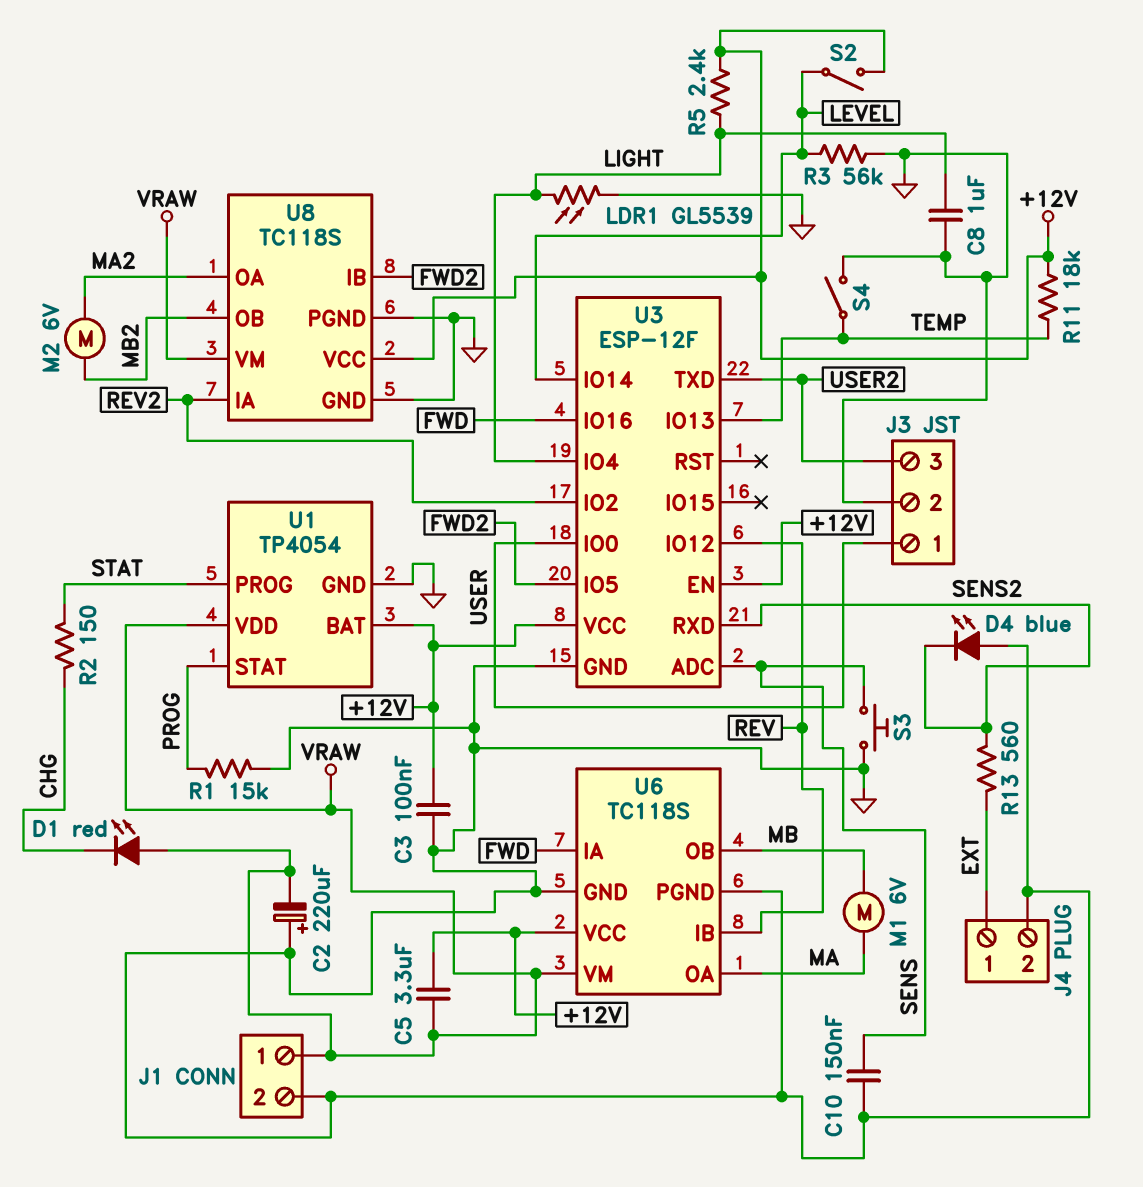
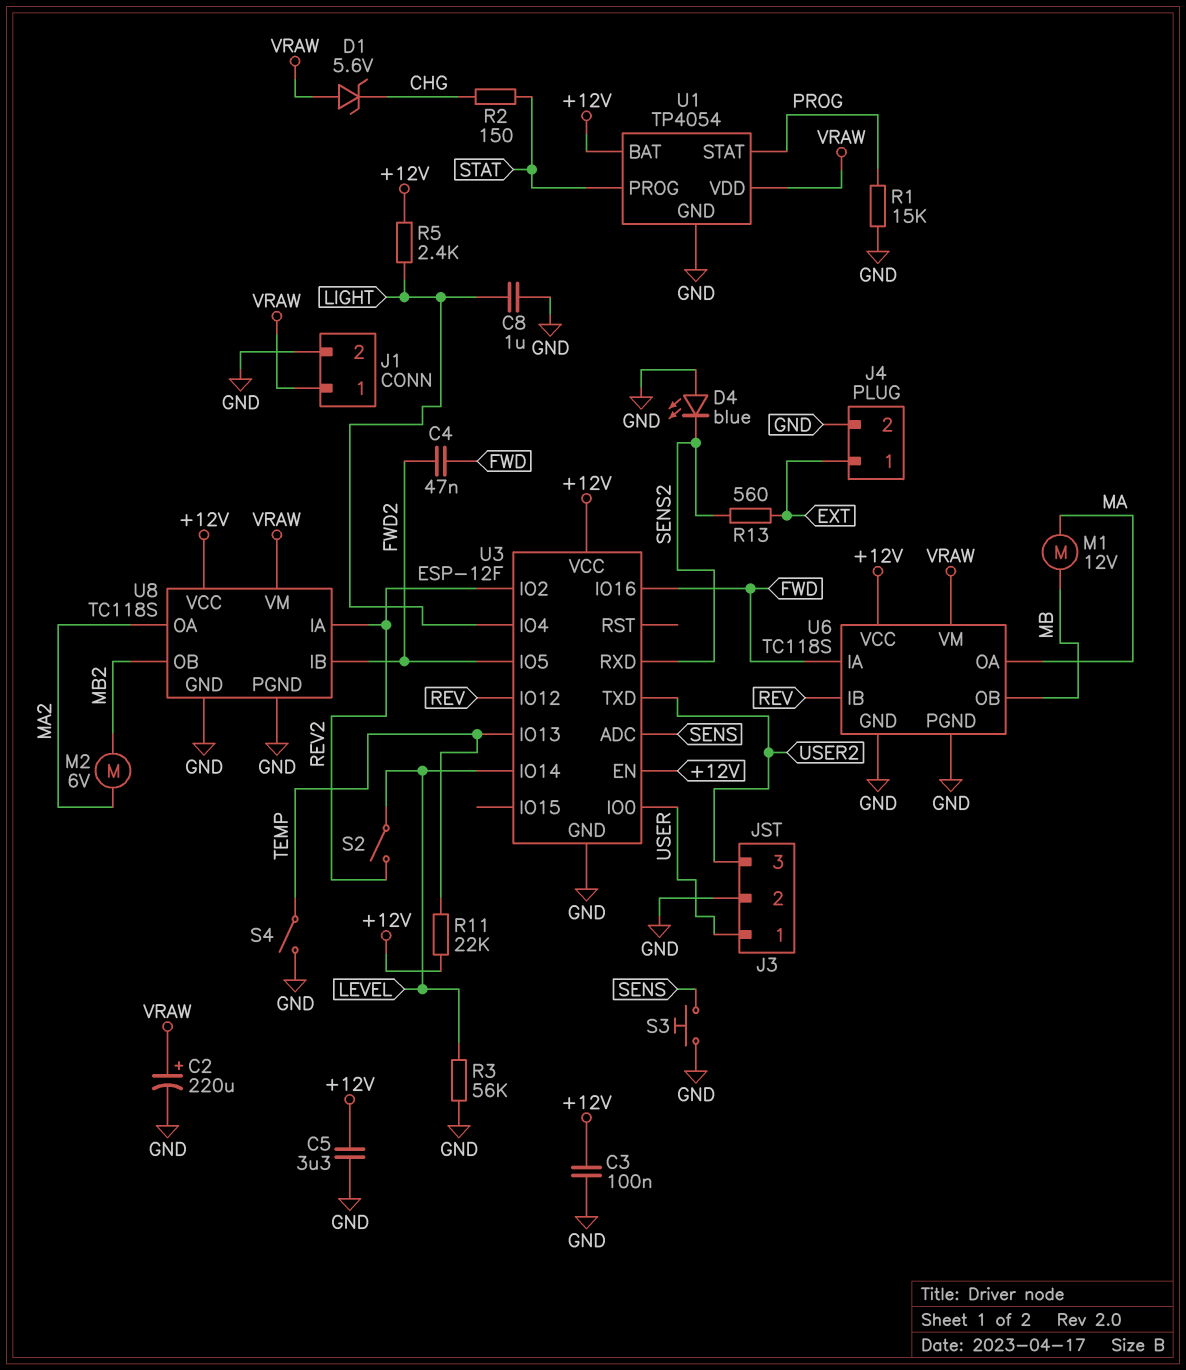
C2: 220uF (plus GND, minus VRAW) -> 220uF (plus VRAW, minus GND)
C4: none -> 47nF (FWD, FWD2)
C5: 3.3uF (+12V, VRAW) -> 3.3uF (+12V, GND)
C10: 150nF (GND, SENS) -> none
D1: LED red (A VRAW, K CHG) -> zener 5.6V (A VRAW, K CHG)
LDR1: GL5539 (GND, LIGHT) -> none
M1: motor 6V (MA, MB) -> motor 12V (MA, MB)
R11: 18k (+12V, TEMP) -> 22k (+12V, TEMP)
S2: switch (+12V, LEVEL) -> switch (LEVEL, REV2)

